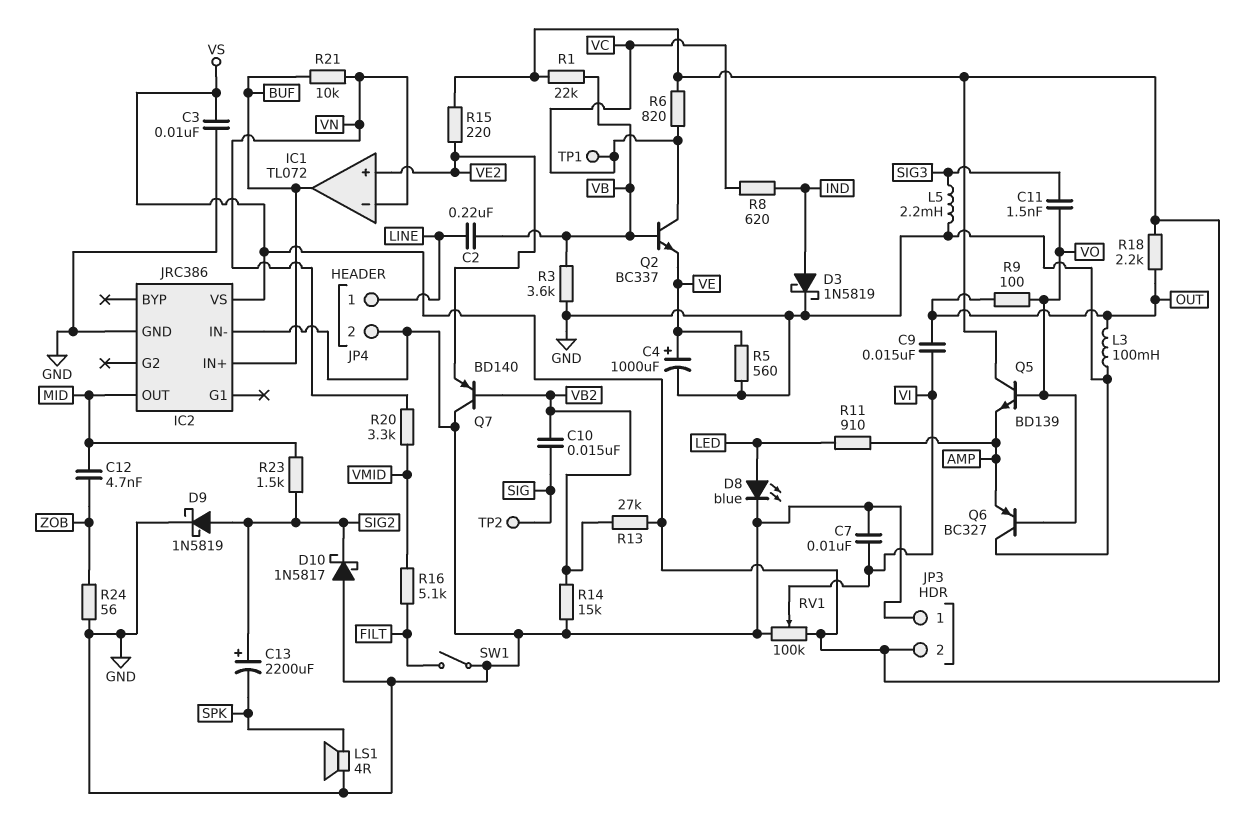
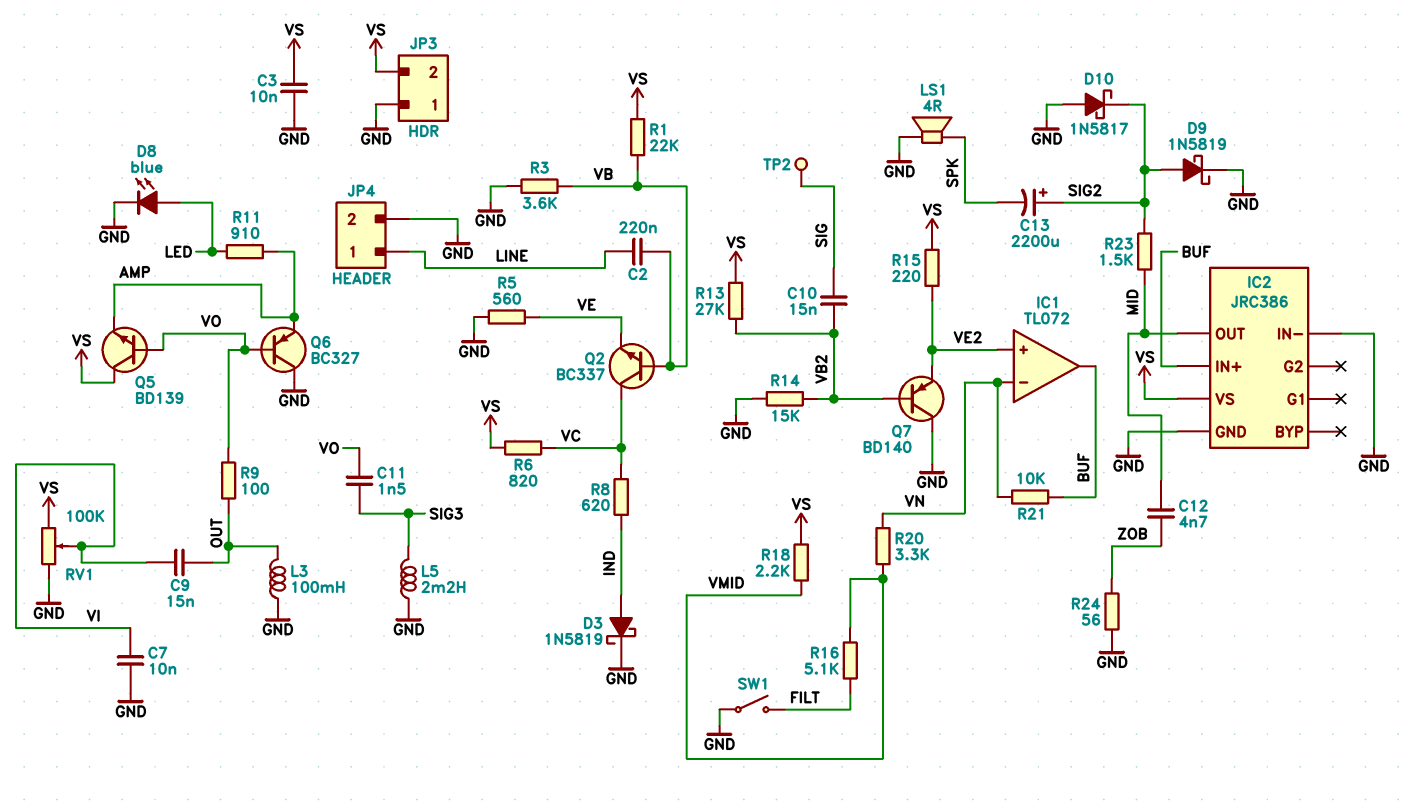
C4: 1000uF (plus VE, minus GND) -> none
R18: 2.2k (OUT, VS) -> 2.2k (VMID, VS)
TP1: test point (VC) -> none

